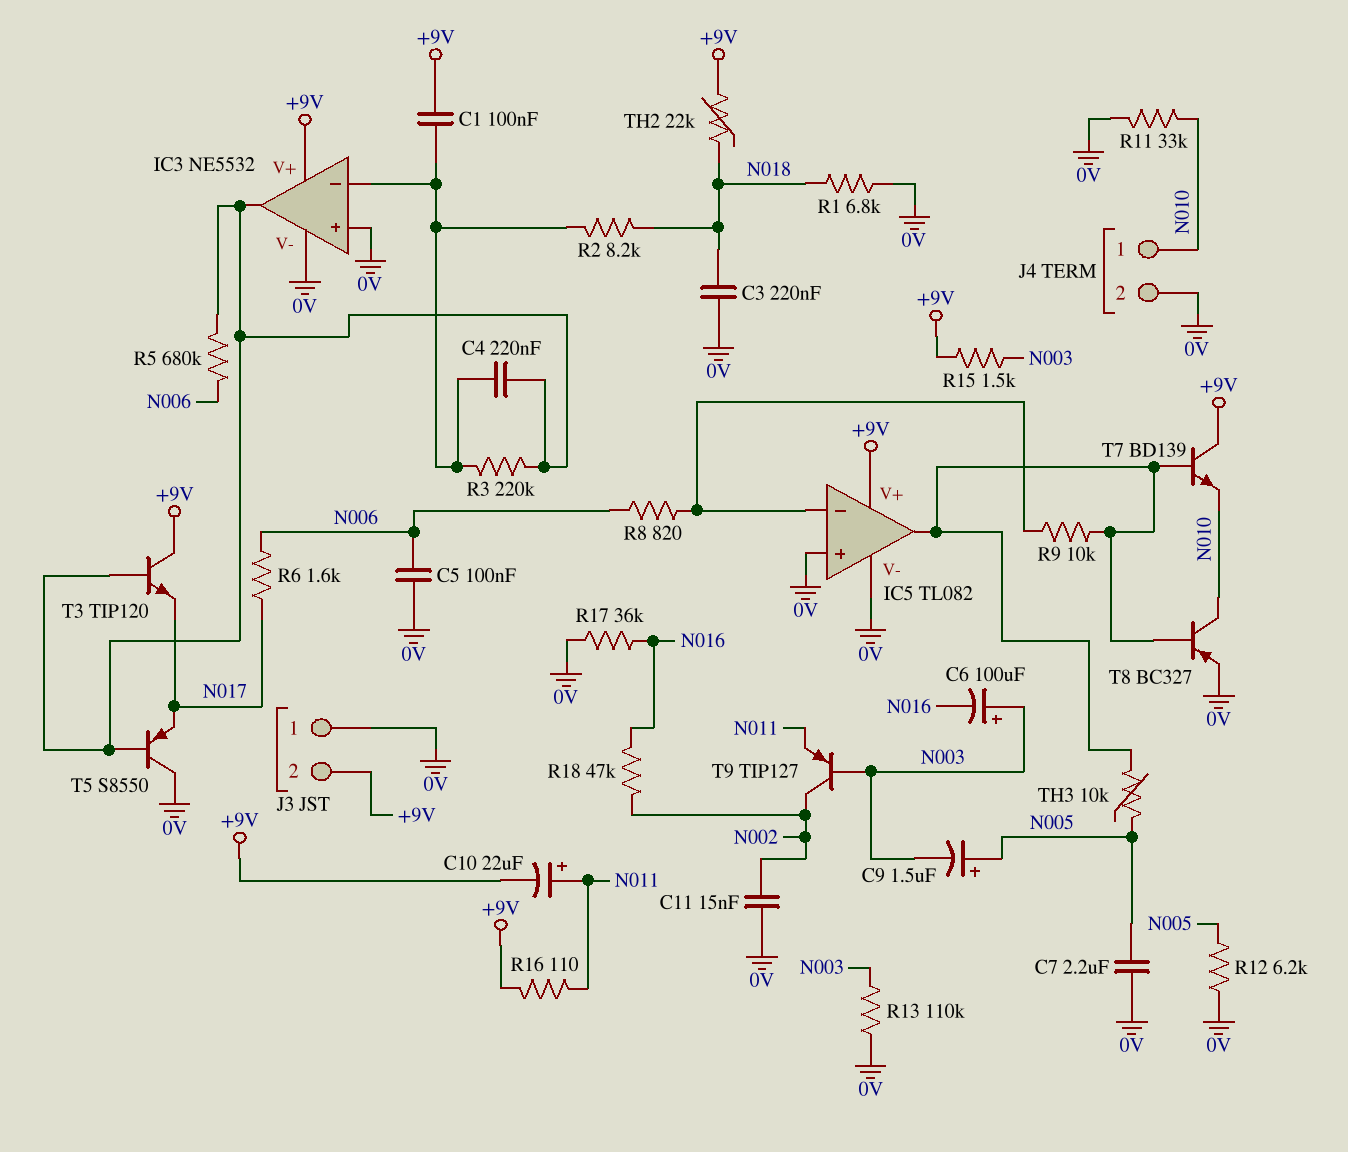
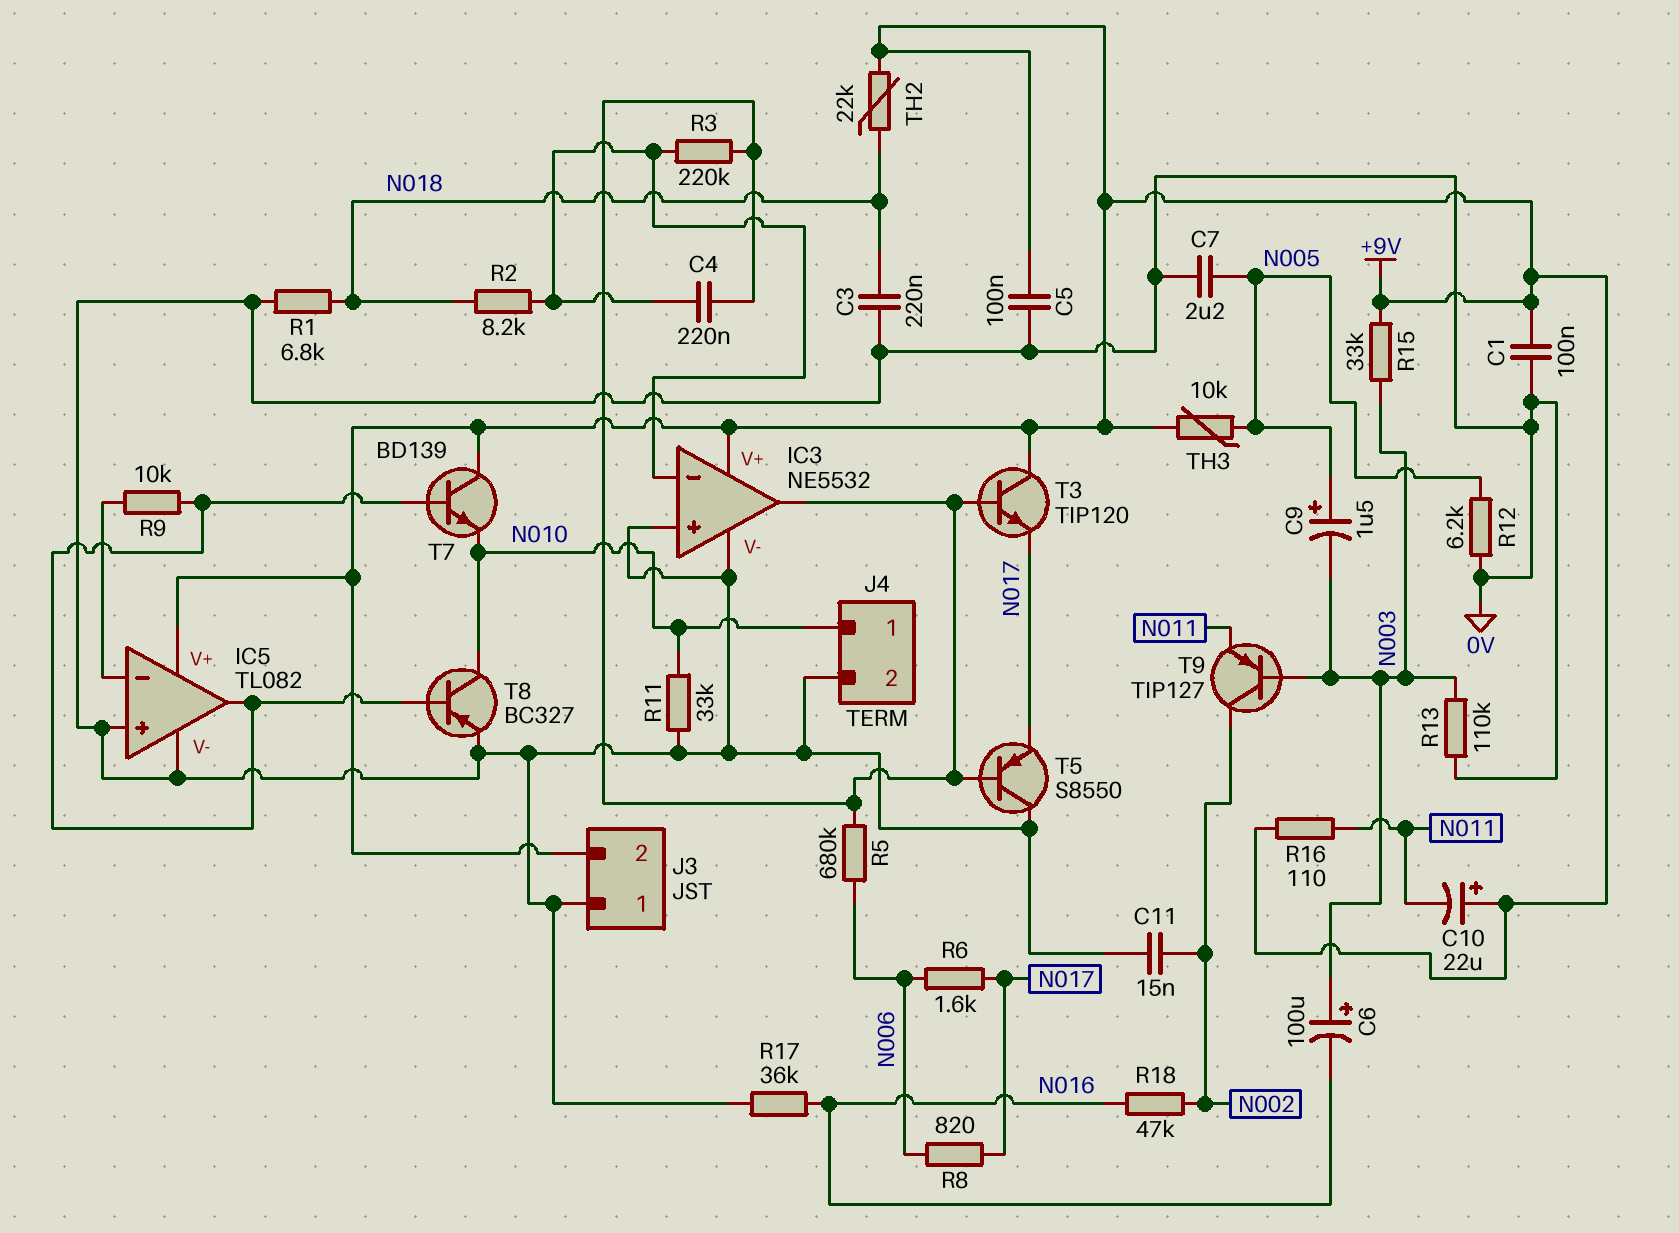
C1: 100nF (+9V, IC3/in-) -> 100nF (+9V, 0V)
C5: 100nF (0V, N006) -> 100nF (+9V, 0V)
C10: 22uF (plus N011, minus +9V) -> 22uF (plus +9V, minus N011)
R8: 820 (IC5/in-, N006) -> 820 (N006, N017)
R15: 1.5k (+9V, N003) -> 33k (+9V, N003)
TH3: 10k (IC5/out, N005) -> 10k (+9V, N005)

